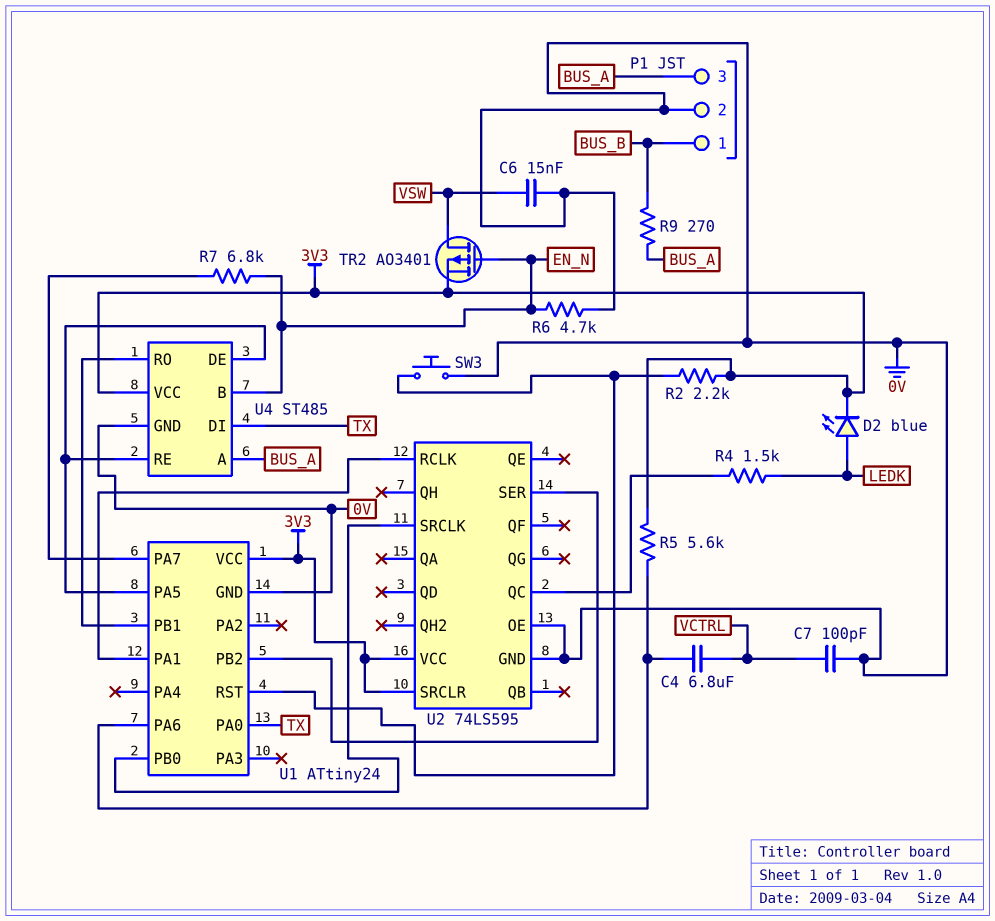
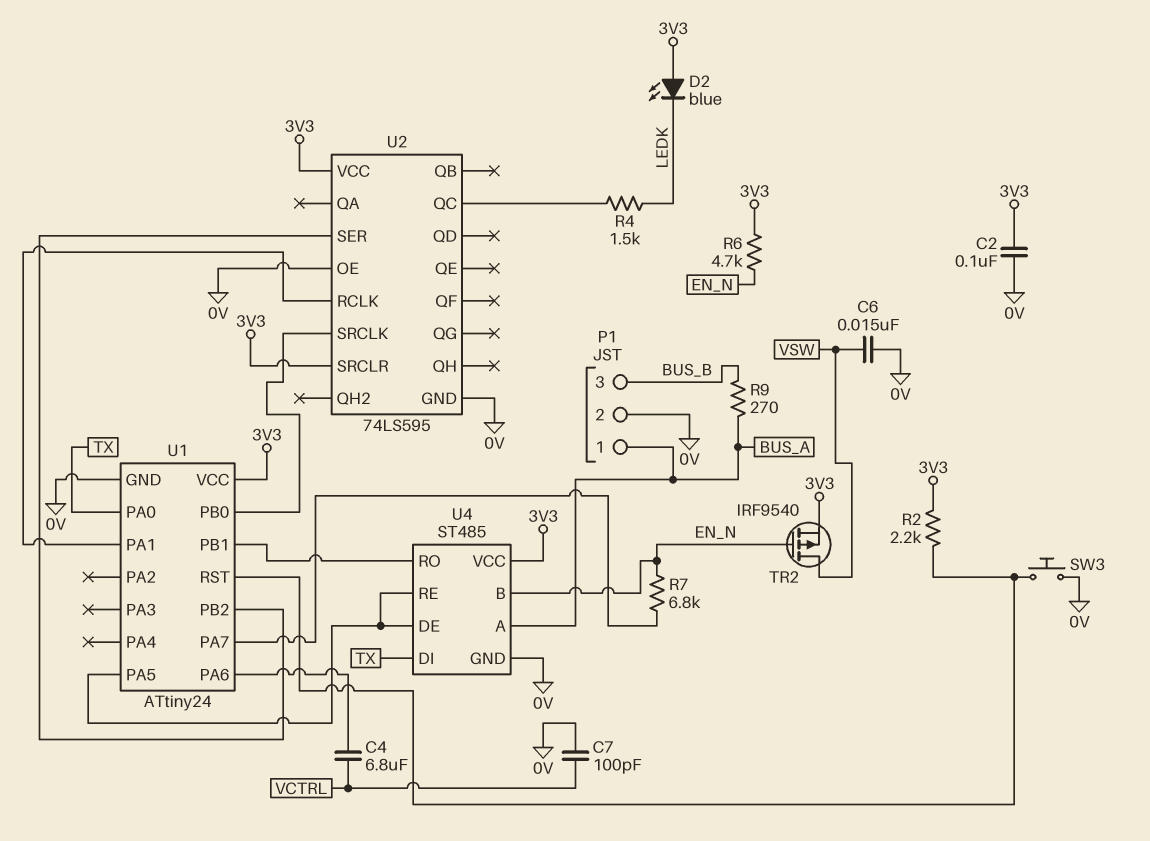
C2: none -> 100nF (0V, 3V3)
D2: LED blue (A LEDK, K 3V3) -> LED blue (A 3V3, K LEDK)
P1 pin 1: BUS_B -> BUS_A
P1 pin 3: BUS_A -> BUS_B
R5: 5.6k (3V3, U1/PA6) -> none
R6: 4.7k (0V, EN_N) -> 4.7k (3V3, EN_N)
TR2: PMOS AO3401 (G EN_N, D VSW, S 3V3) -> PMOS IRF9540 (G EN_N, D VSW, S 3V3)

